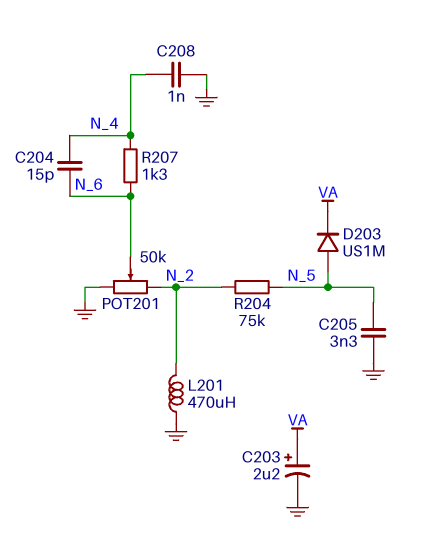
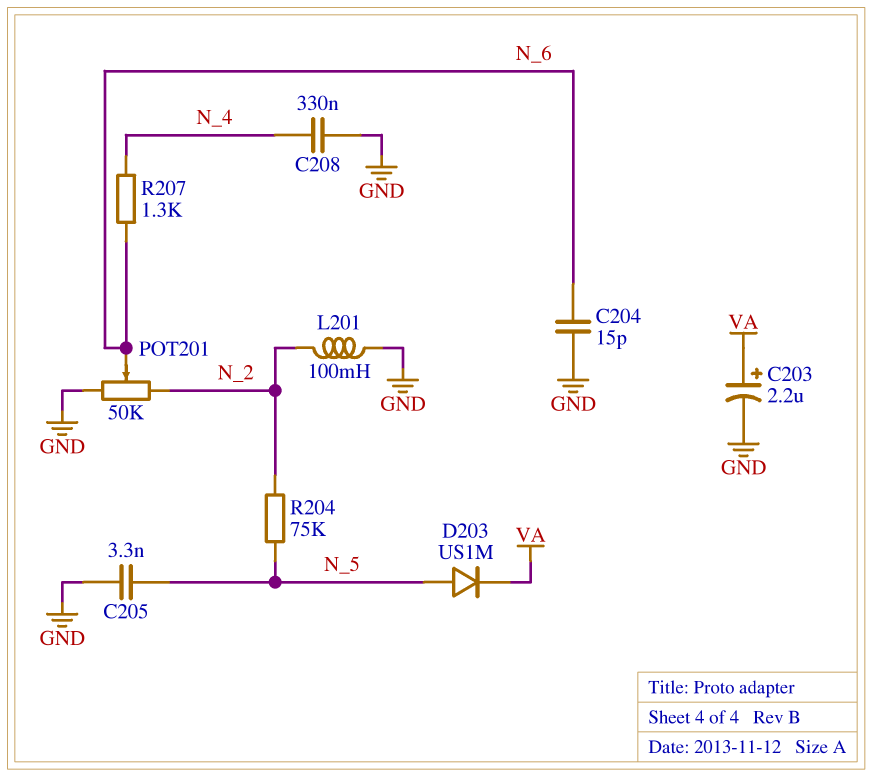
C204: 15pF (N_4, N_6) -> 15pF (GND, N_6)
C208: 1nF (GND, N_4) -> 330nF (GND, N_4)
L201: 470uH (GND, N_2) -> 100mH (GND, N_2)

